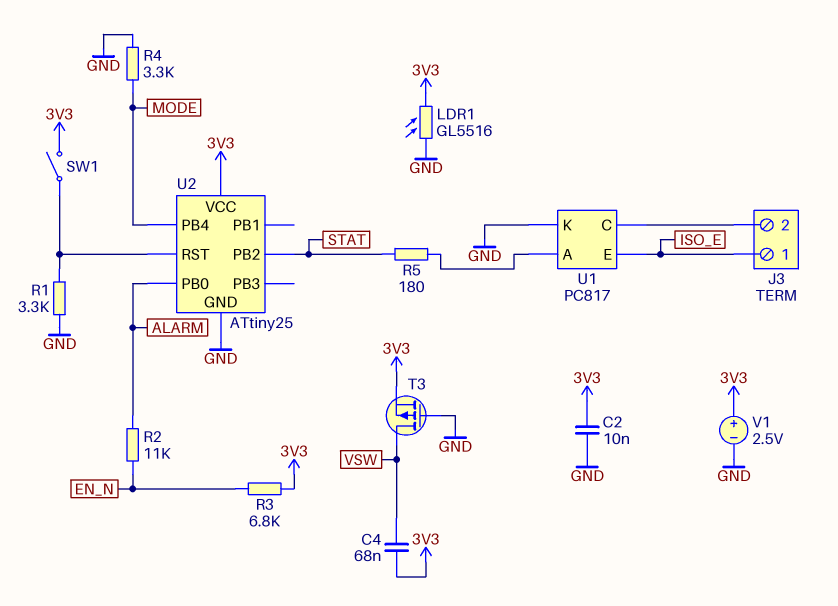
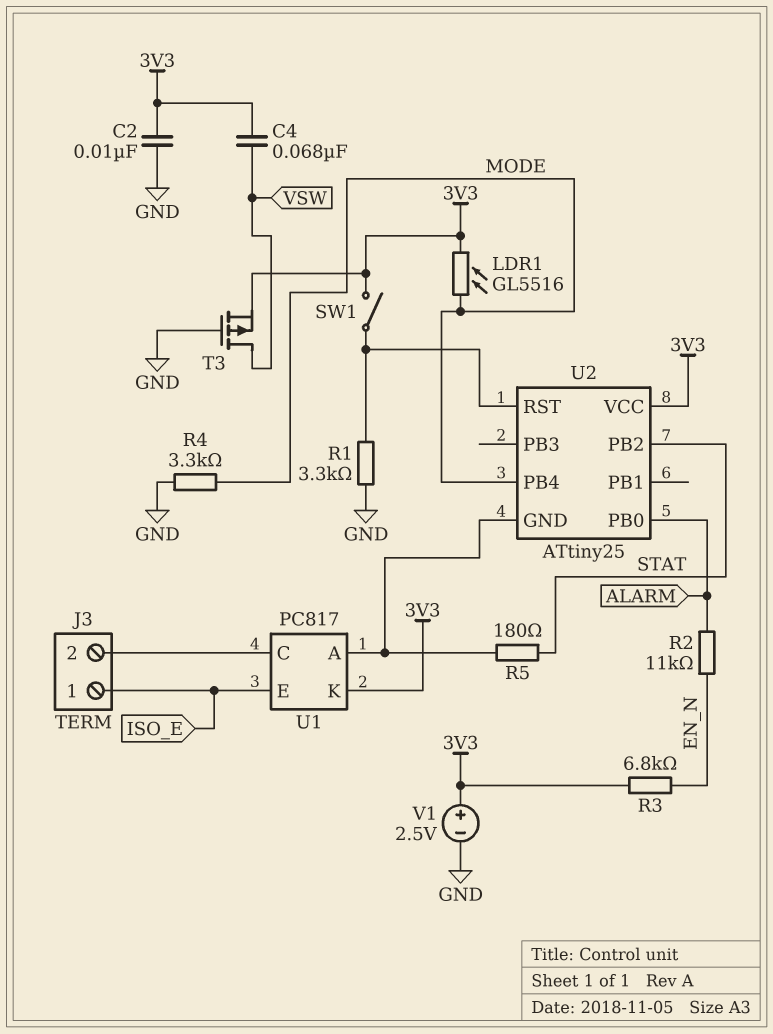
LDR1: GL5516 (3V3, GND) -> GL5516 (3V3, MODE)
U1 pin K: GND -> 3V3
U2 pin GND: GND -> U1/A

